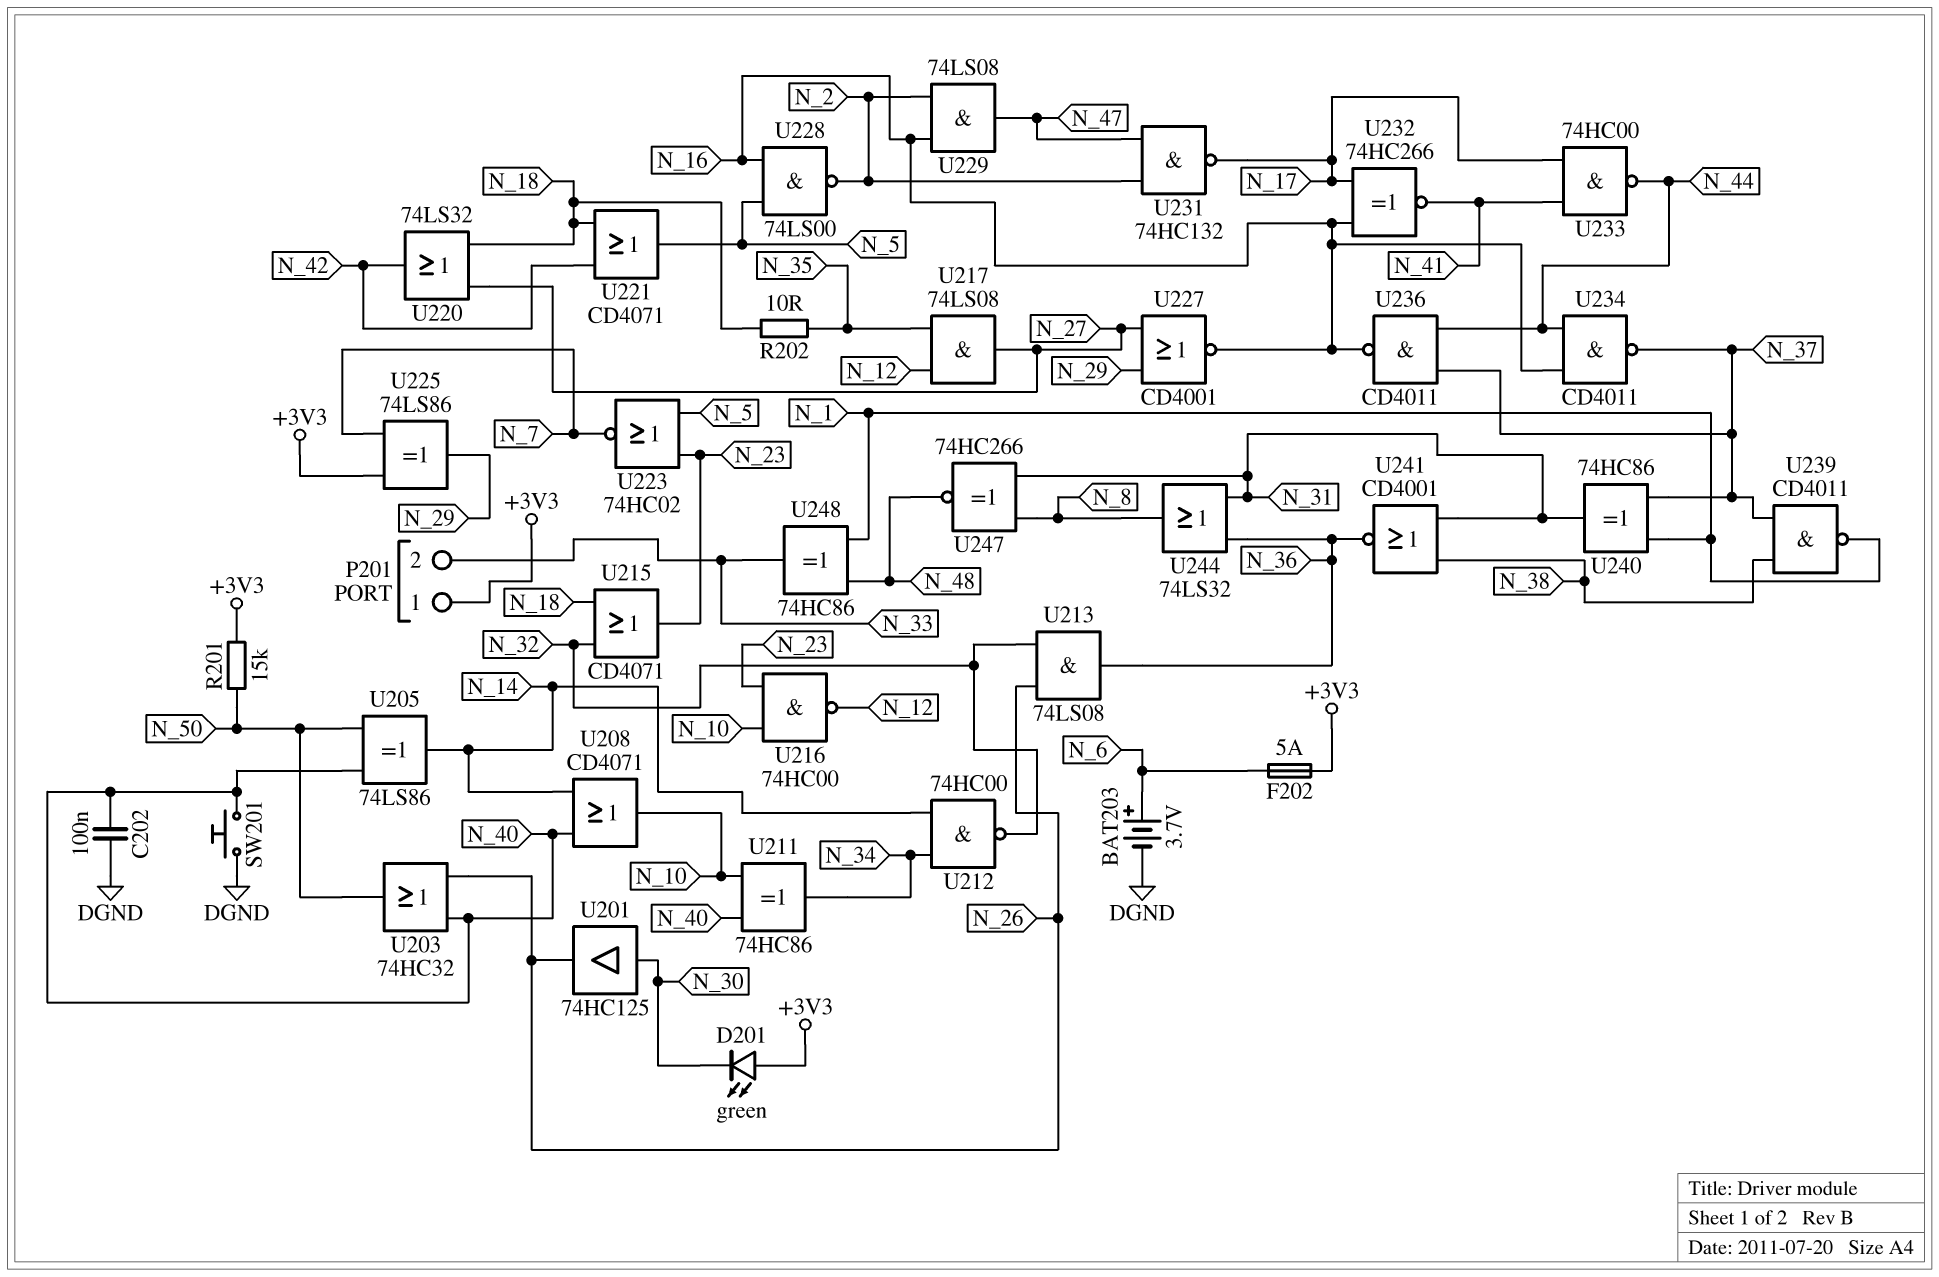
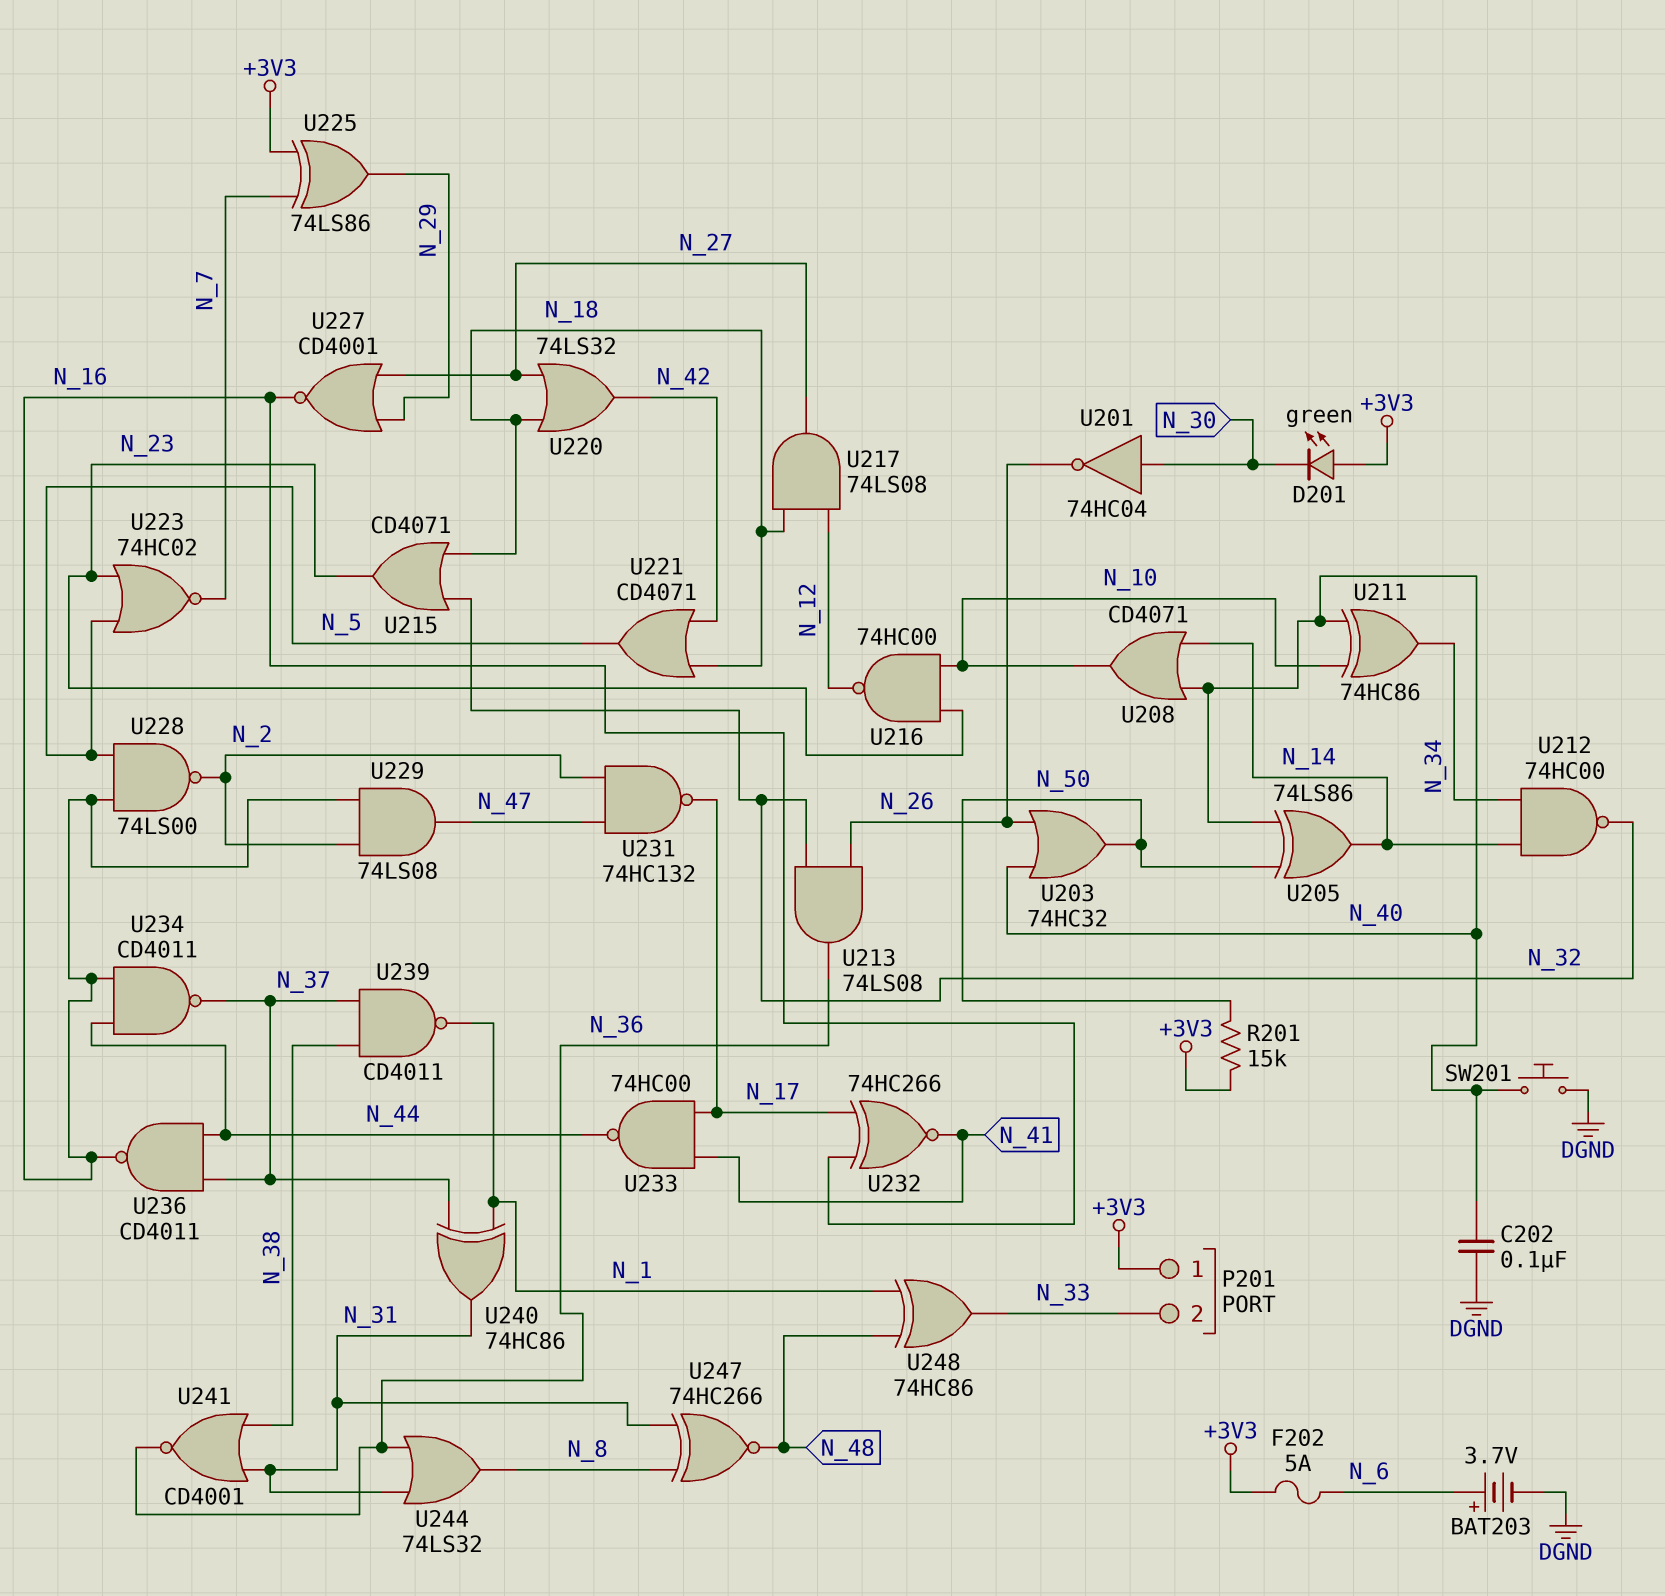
R202: 10 (N_18, N_35) -> none
U201: buffer 74HC125 (in N_30, out N_26) -> NOT 74HC04 (in N_30, out N_26)
U217: AND 74LS08 (in N_12, in N_35, out N_27) -> AND 74LS08 (in N_12, in N_18, out N_27)

